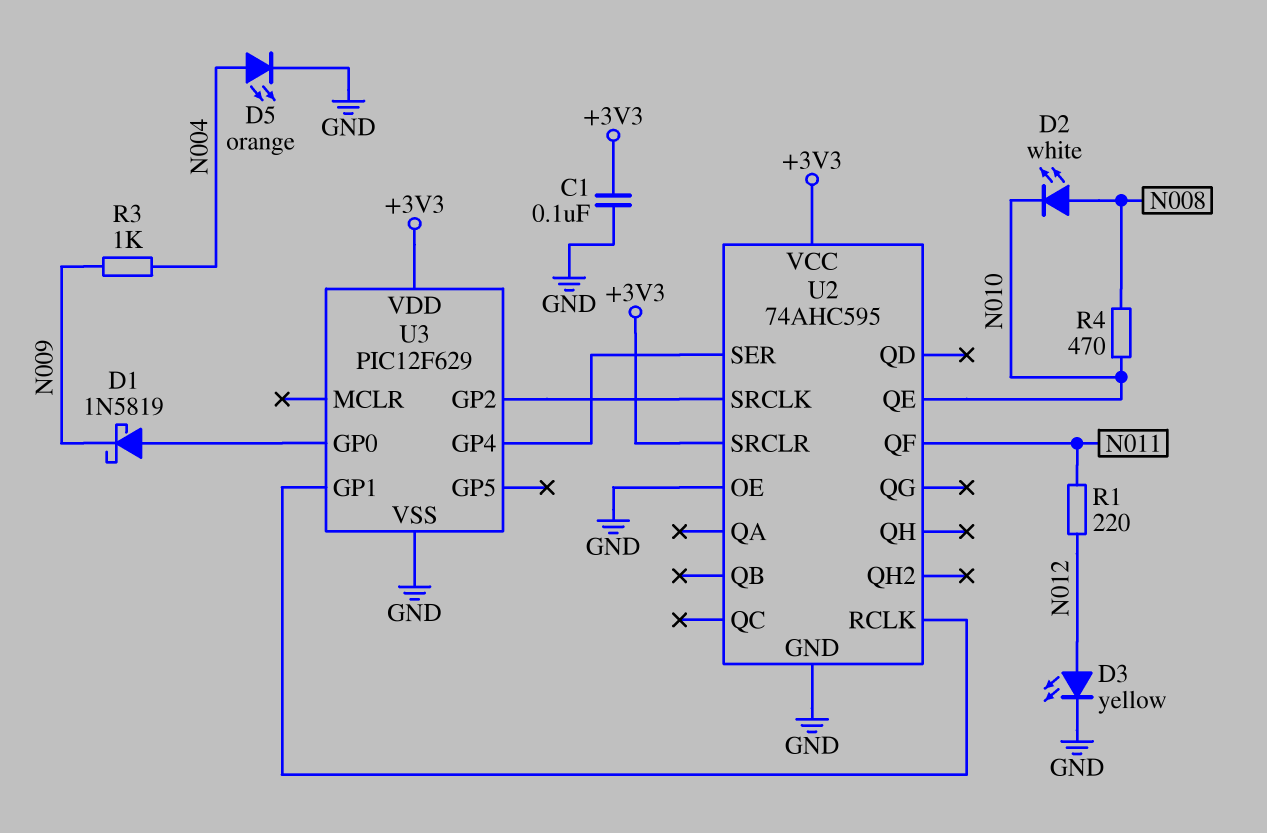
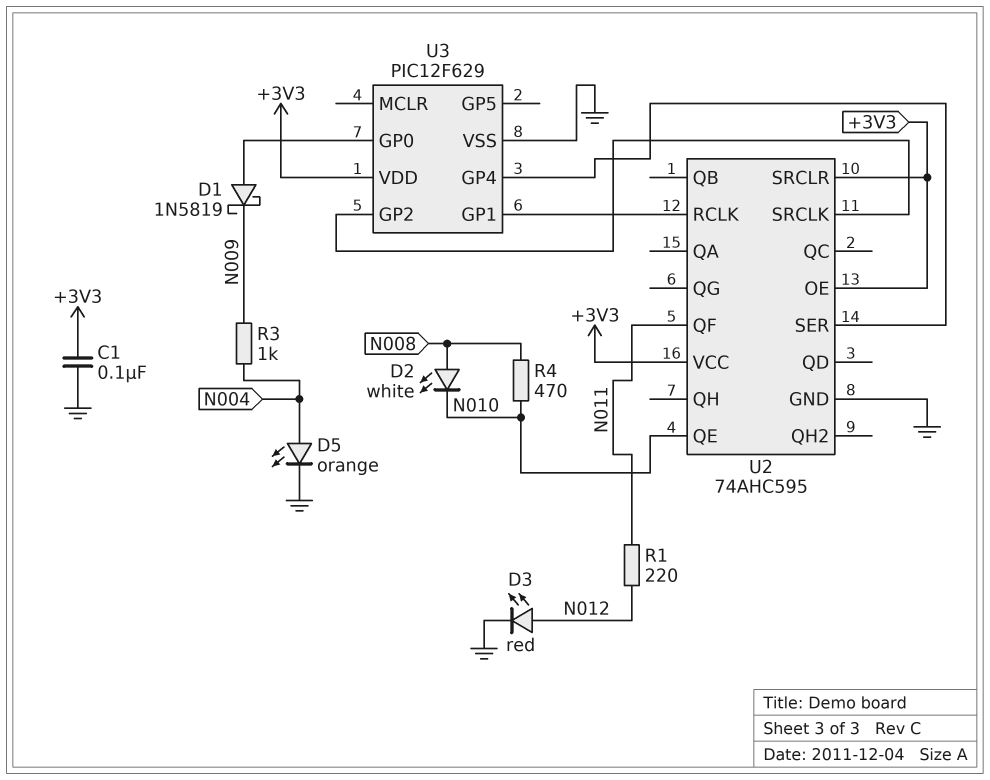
D3: LED yellow (A N012, K GND) -> LED red (A N012, K GND)
U2 pin OE: GND -> +3V3

